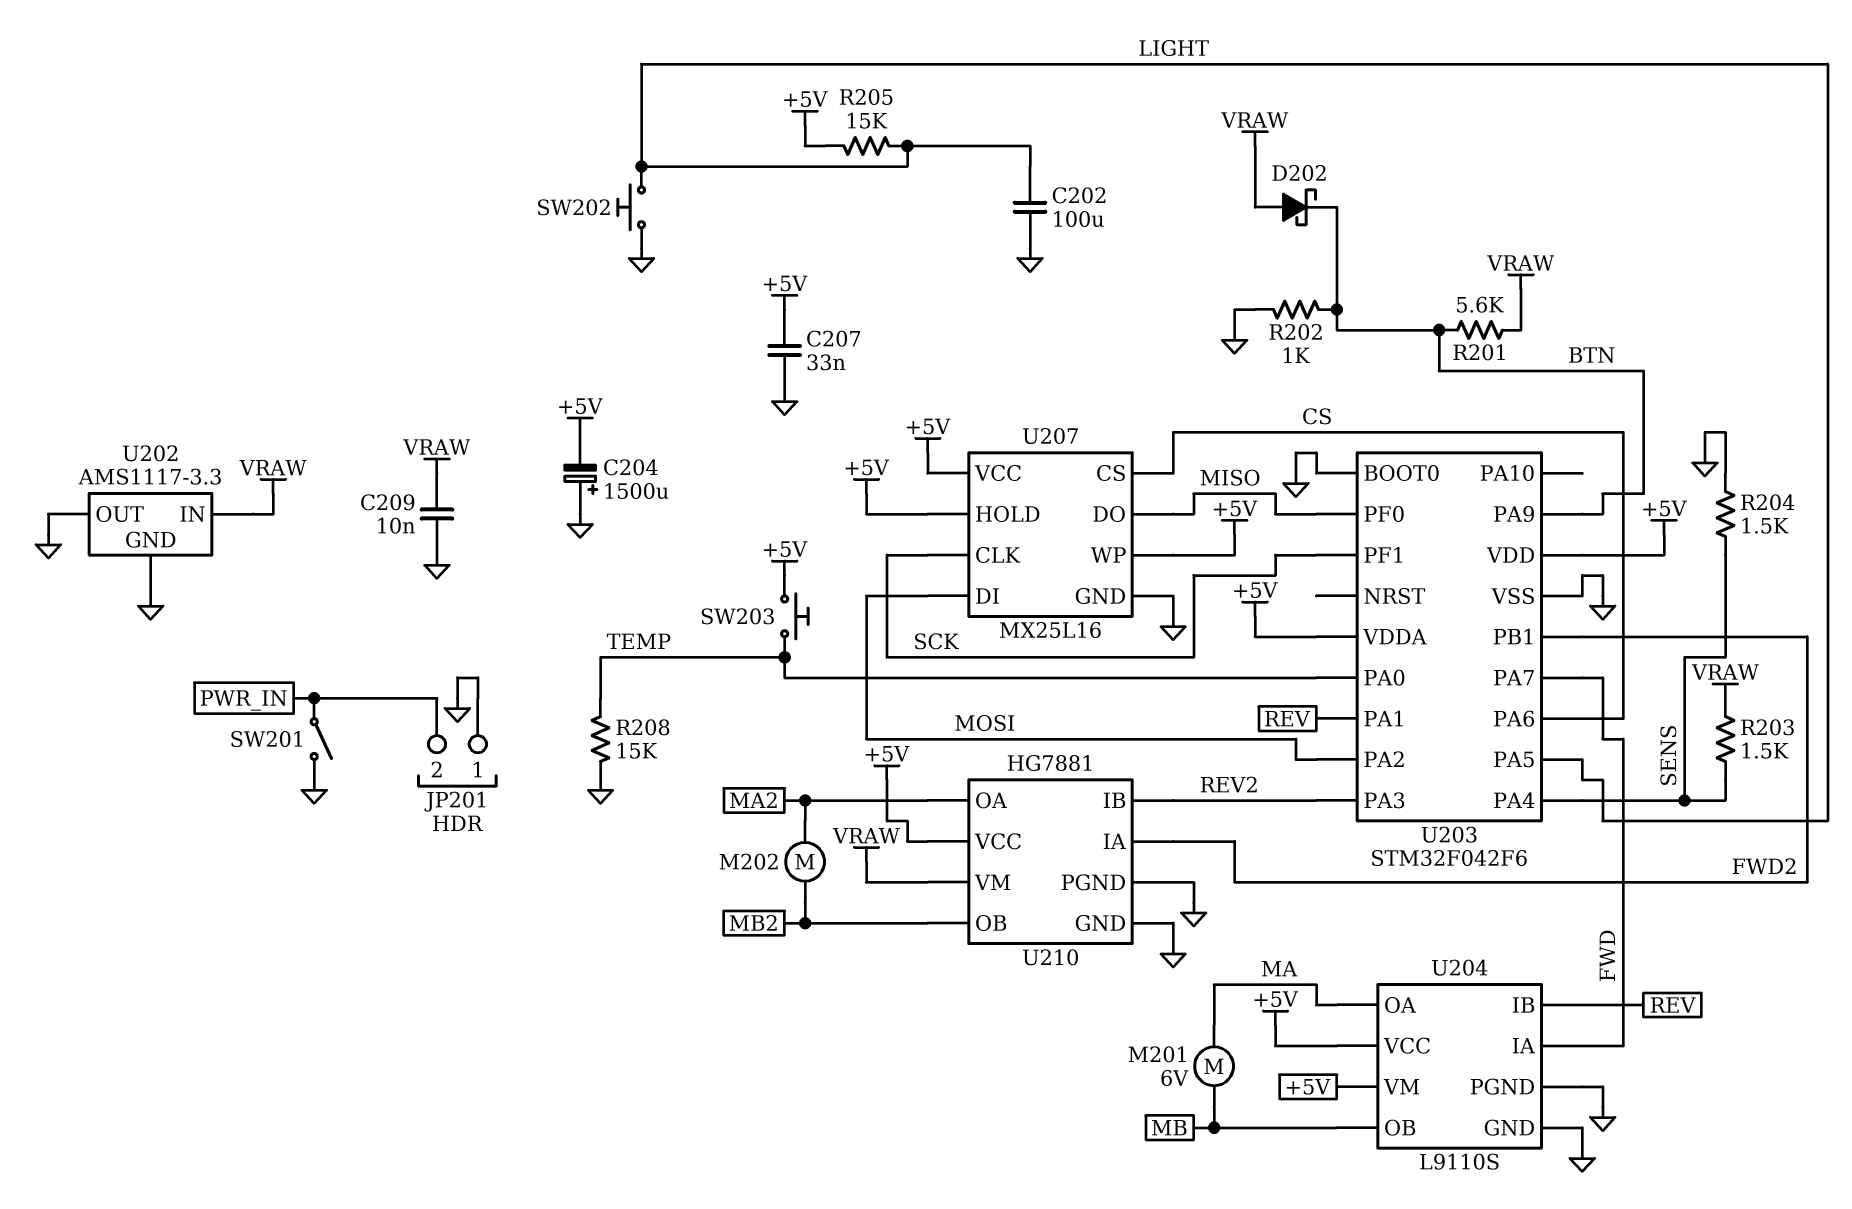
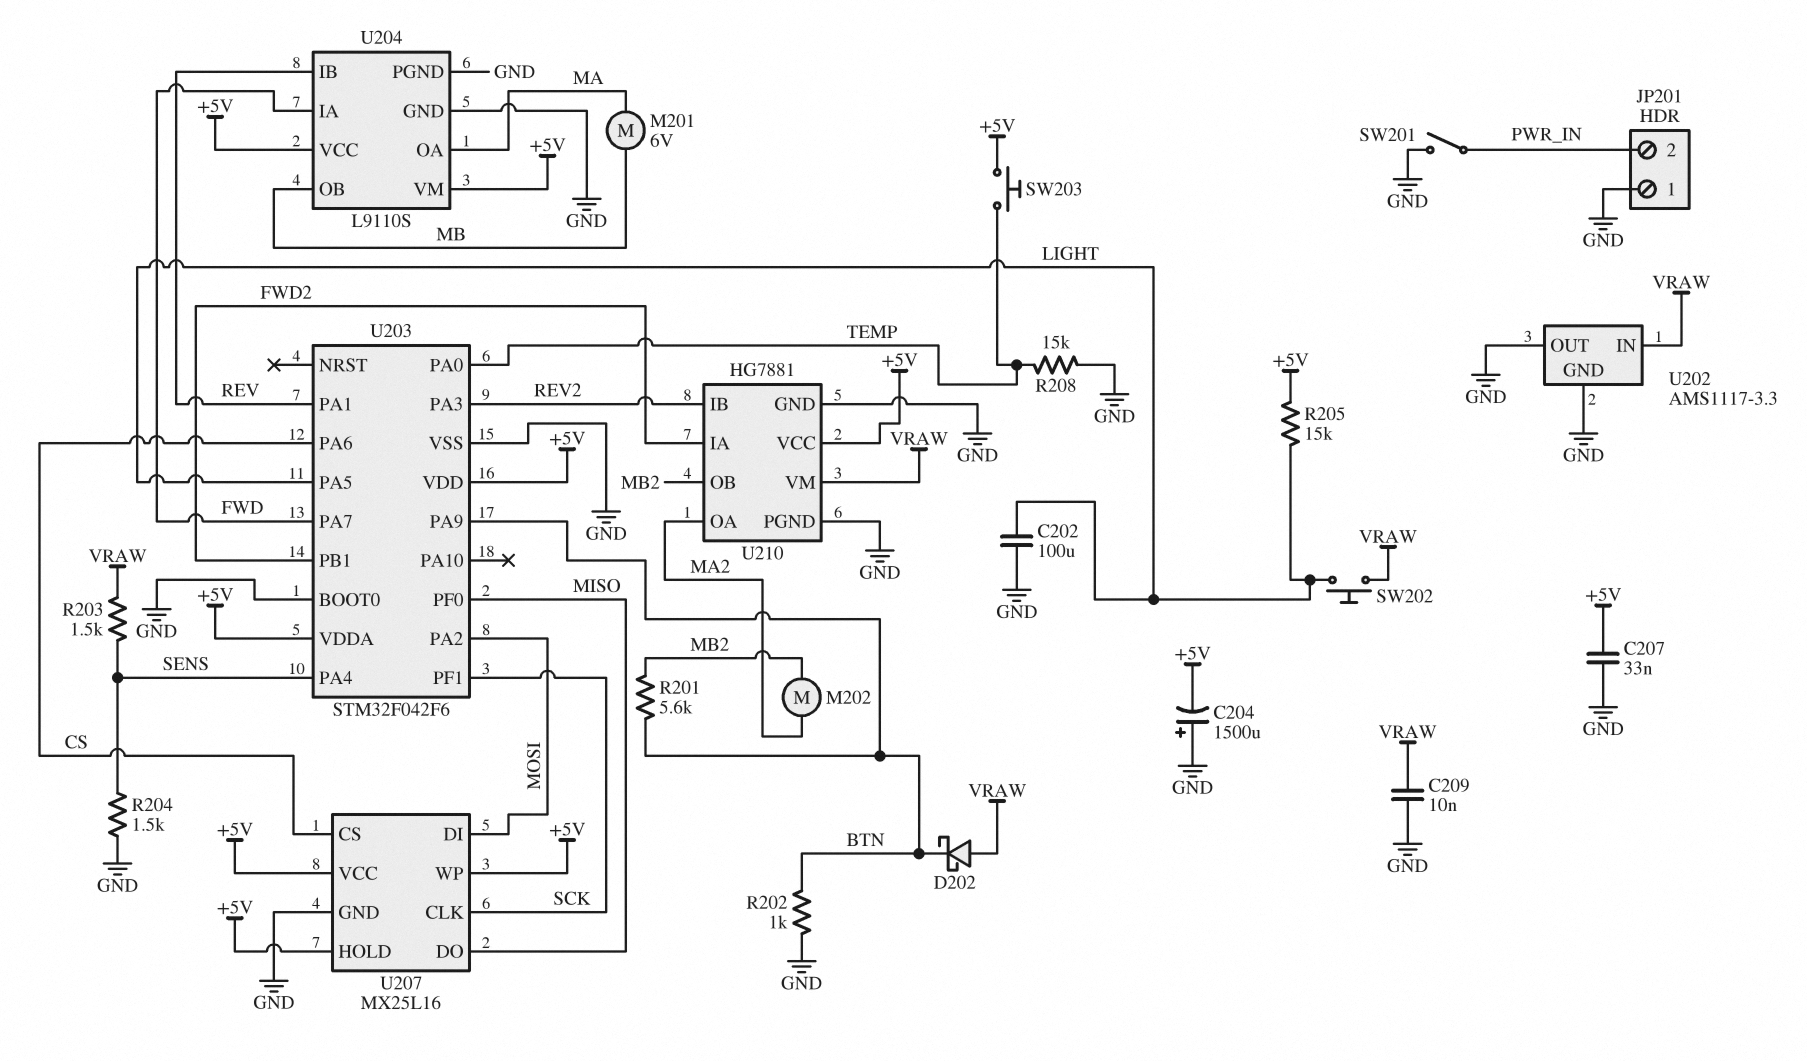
R201: 5.6k (BTN, VRAW) -> 5.6k (BTN, MB2)
SW202: button (GND, LIGHT) -> button (LIGHT, VRAW)

